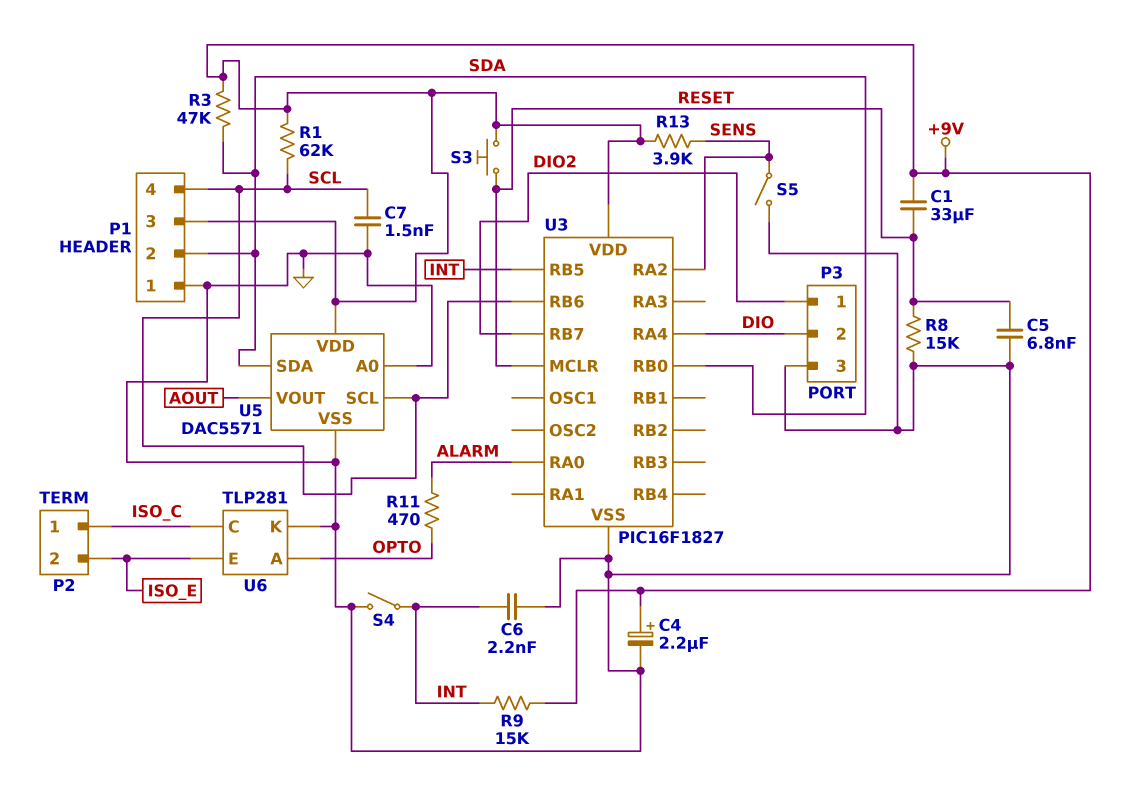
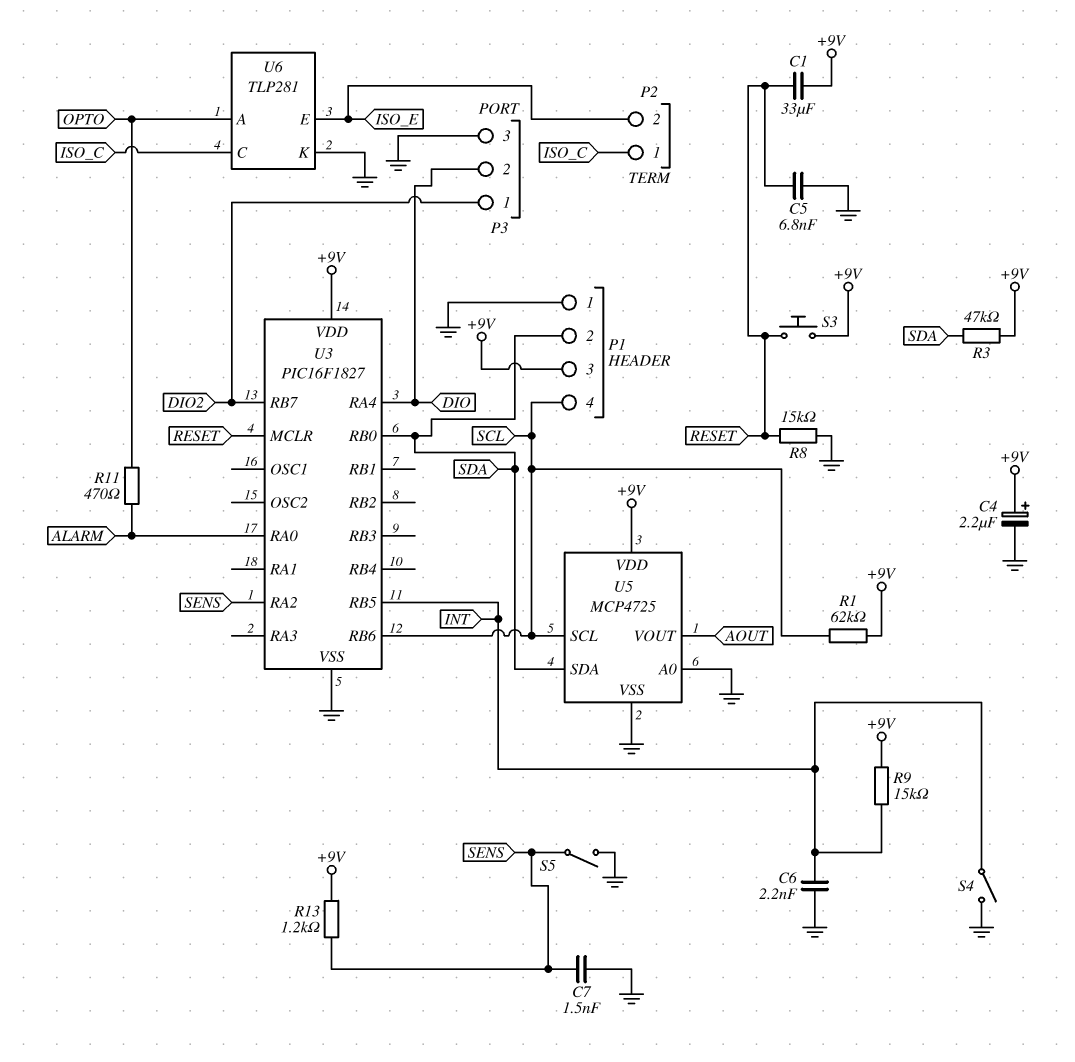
C7: 1.5nF (GND, SCL) -> 1.5nF (GND, SENS)
R13: 3.9k (+9V, SENS) -> 1.2k (+9V, SENS)
U5: DAC5571 -> MCP4725

